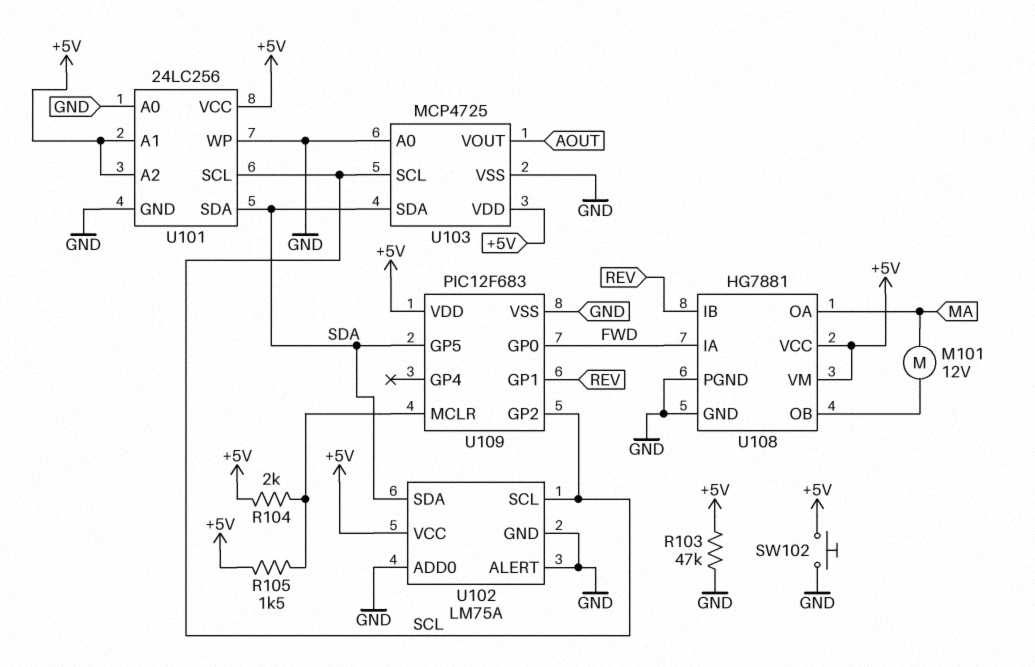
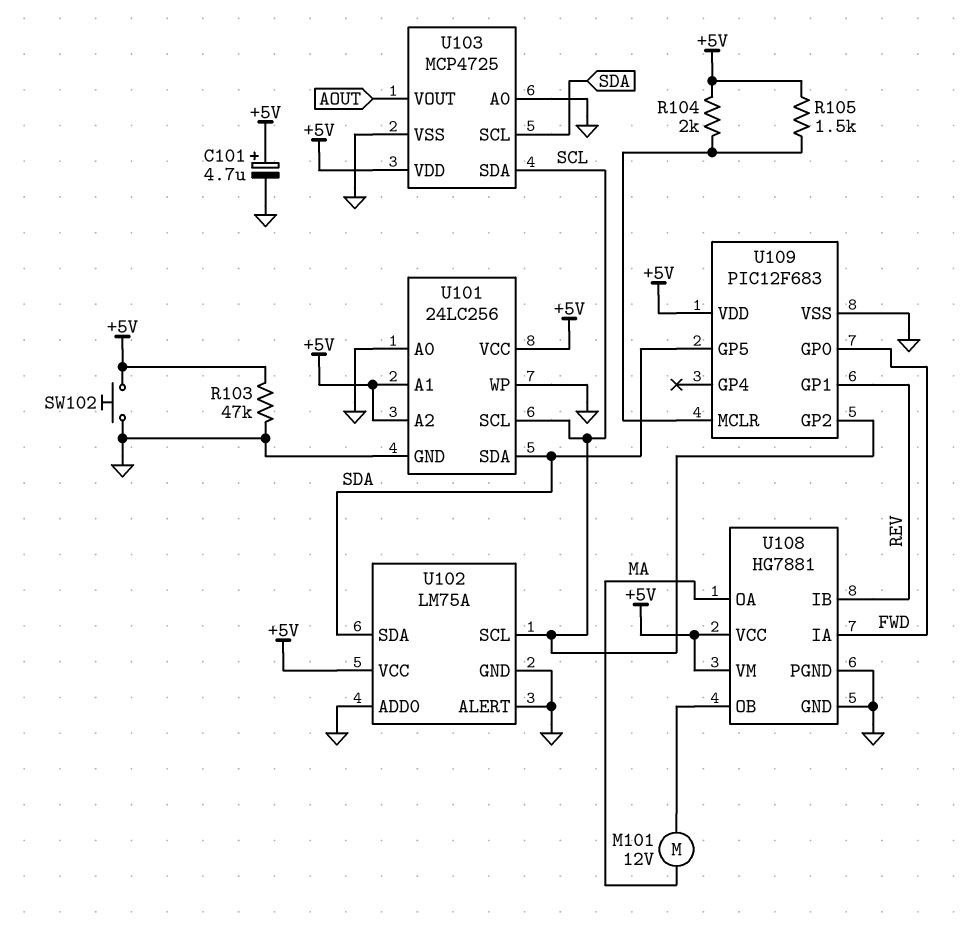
C101: none -> 4.7uF (plus +5V, minus GND)
U103 pin SCL: SCL -> SDA
U103 pin SDA: SDA -> SCL

